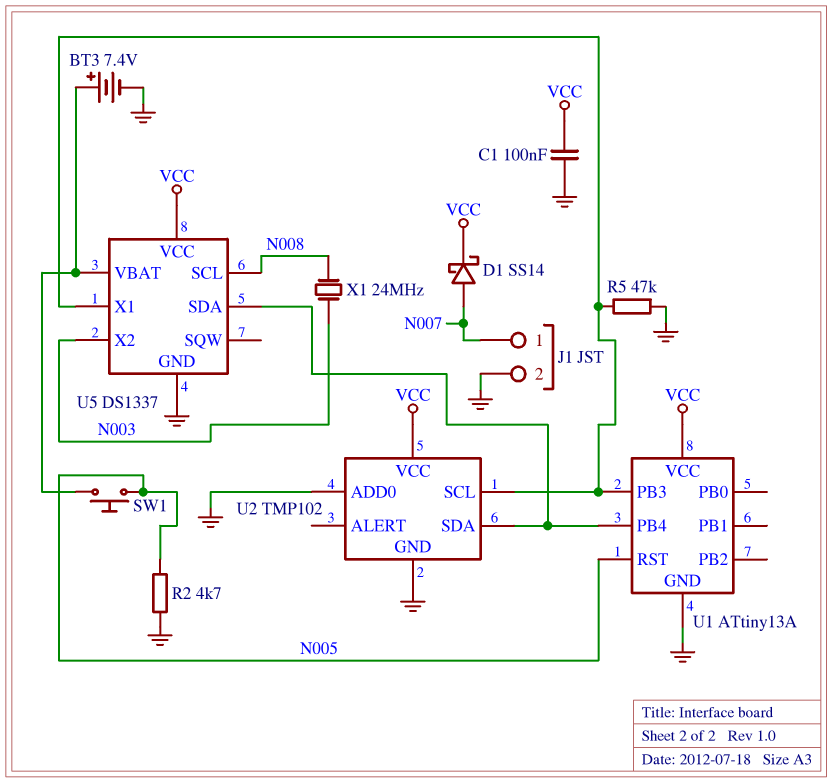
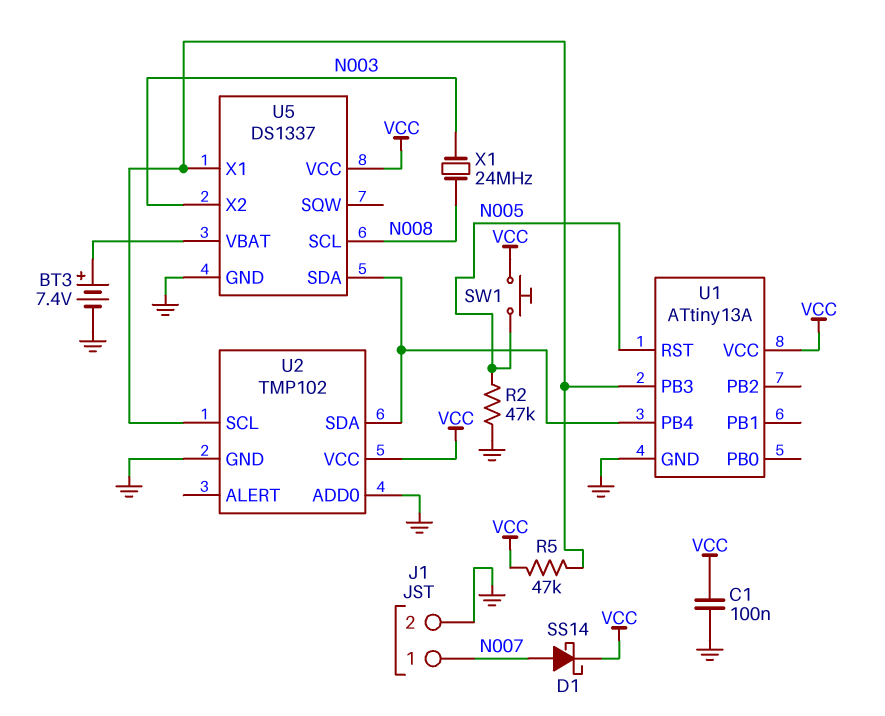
R2: 4.7k (GND, N005) -> 47k (GND, N005)
R5: 47k (GND, U1/PB3) -> 47k (U1/PB3, VCC)
SW1: button (N005, U5/VBAT) -> button (N005, VCC)

